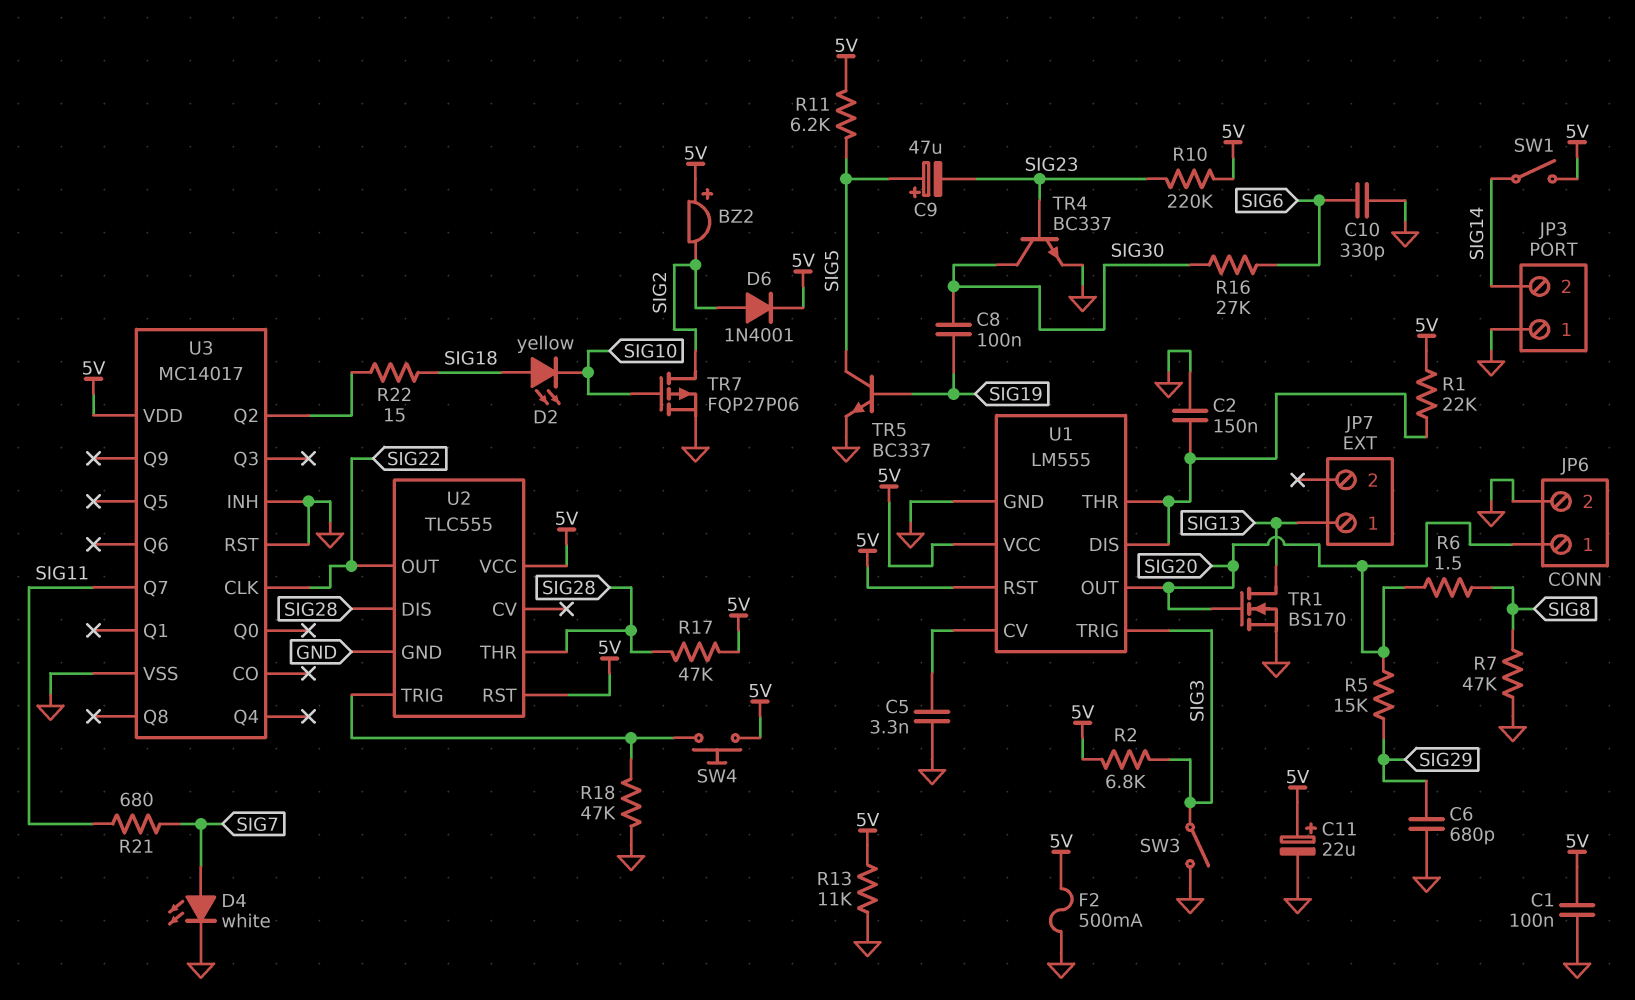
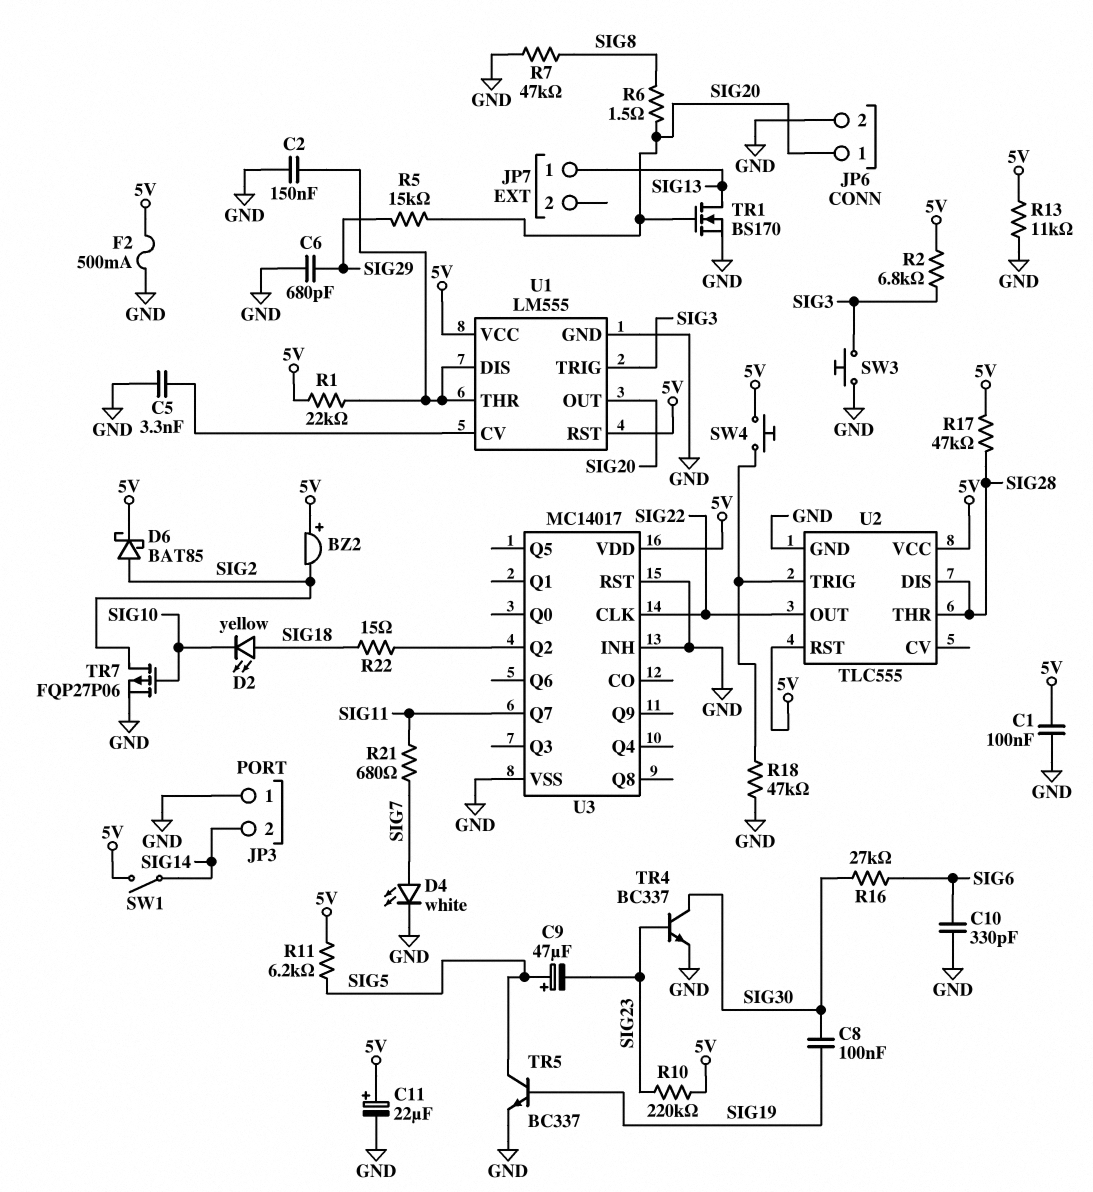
D6: diode 1N4001 (A SIG2, K 5V) -> schottky BAT85 (A SIG2, K 5V)
SW3: switch (GND, SIG3) -> button (GND, SIG3)

